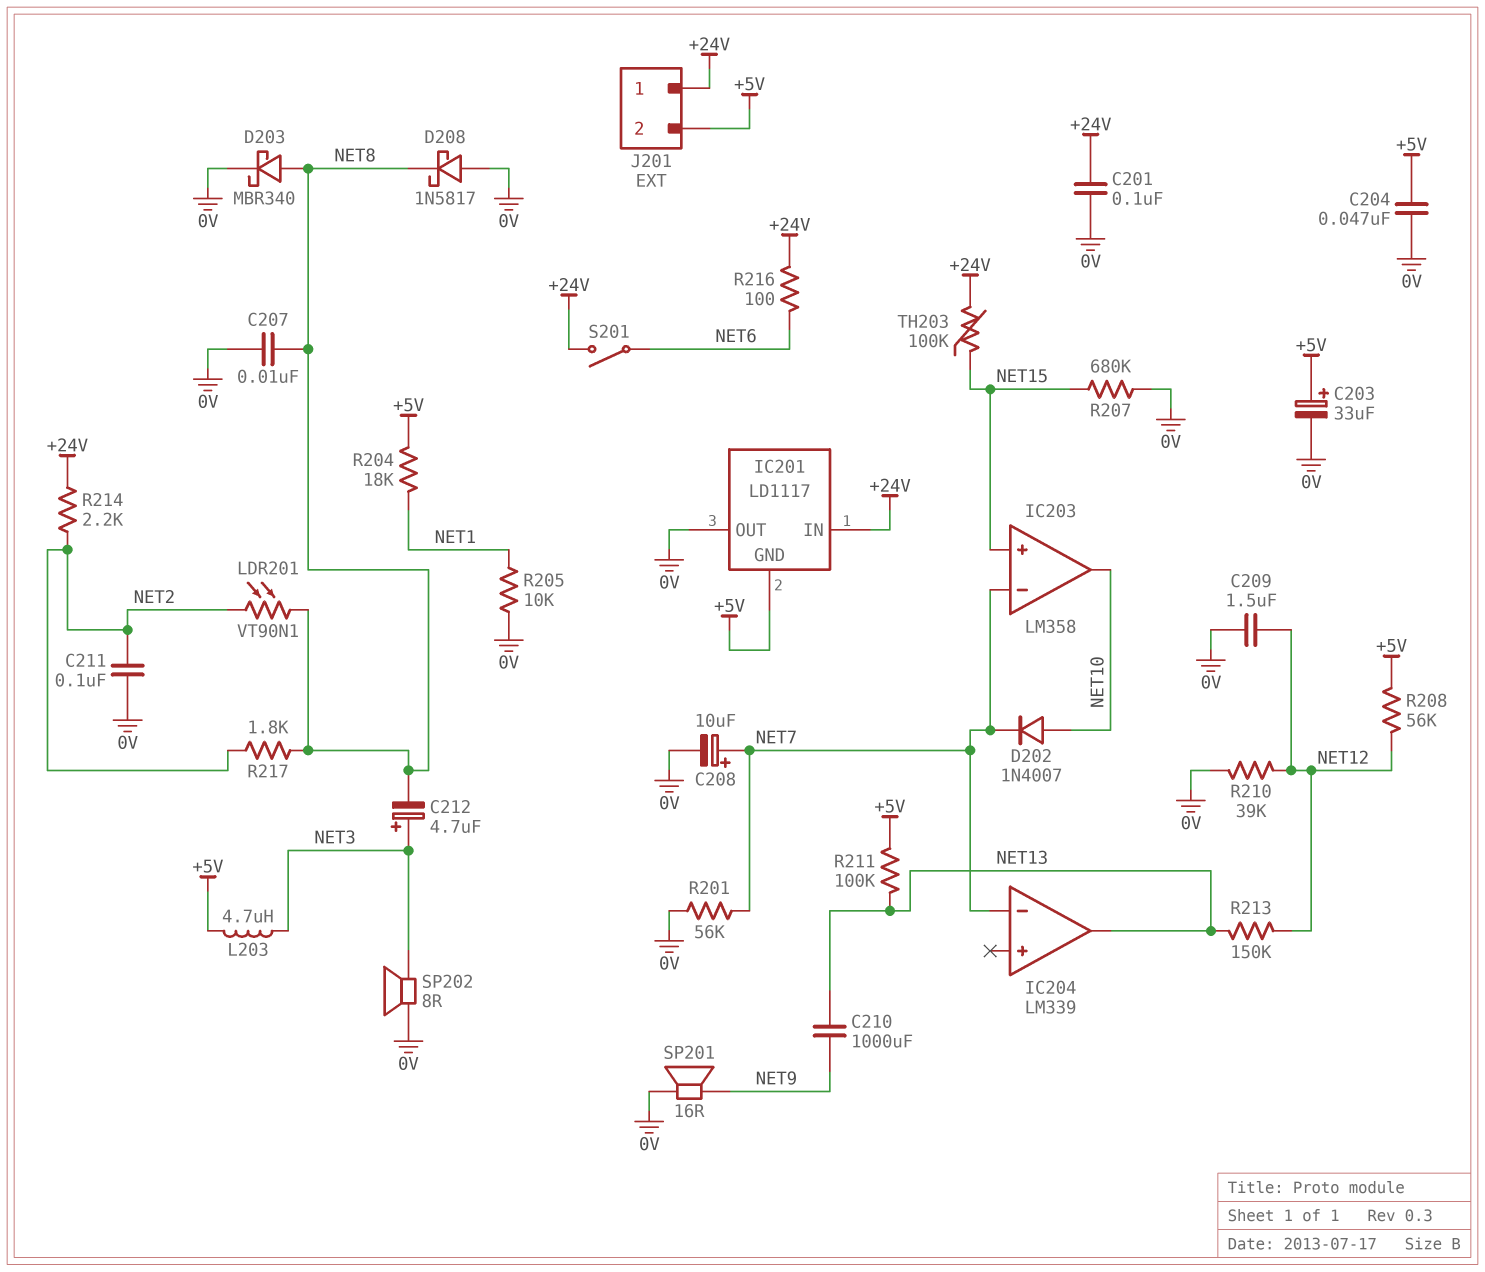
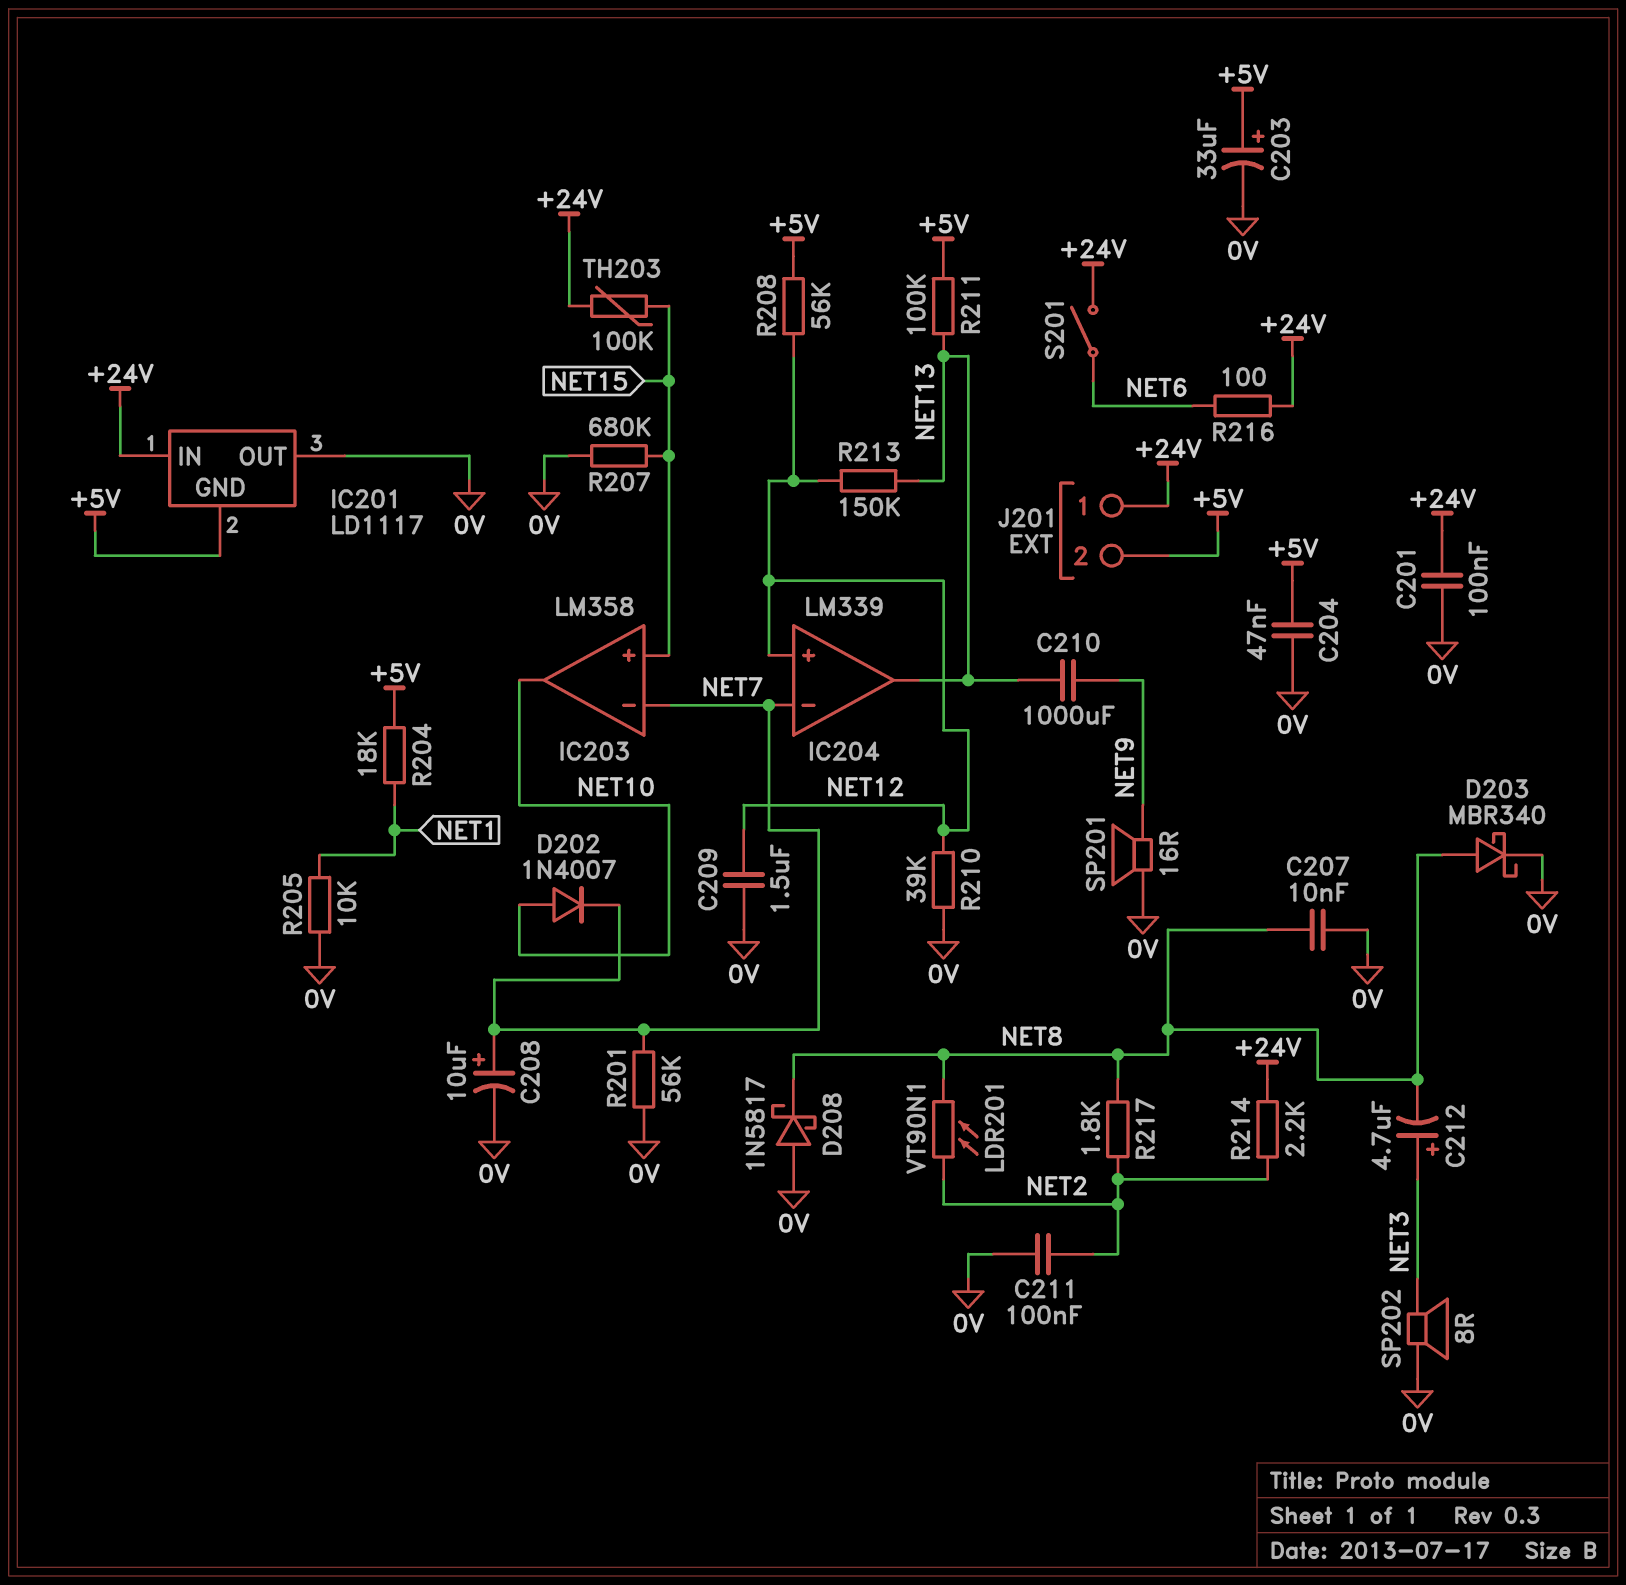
IC204 pin in+: none -> NET12
L203: 4.7uH (+5V, NET3) -> none

